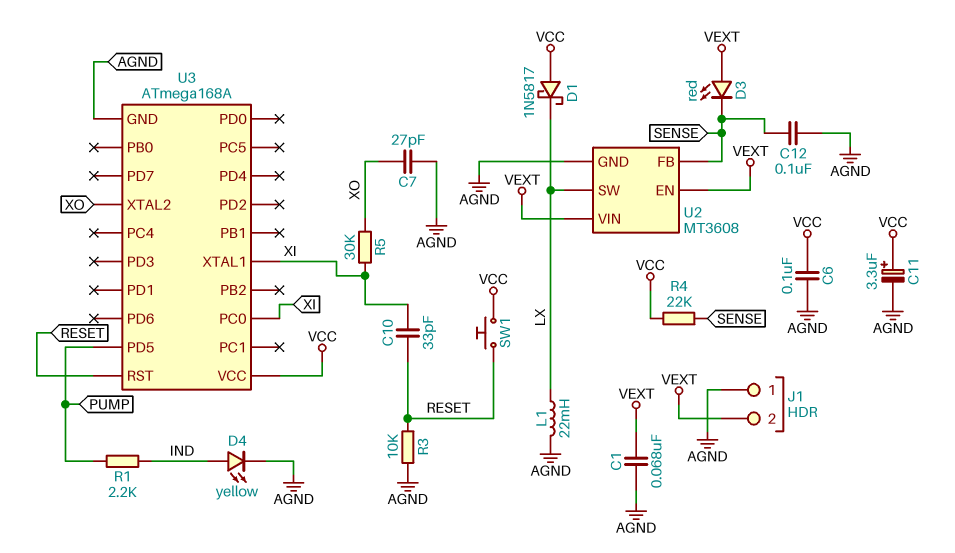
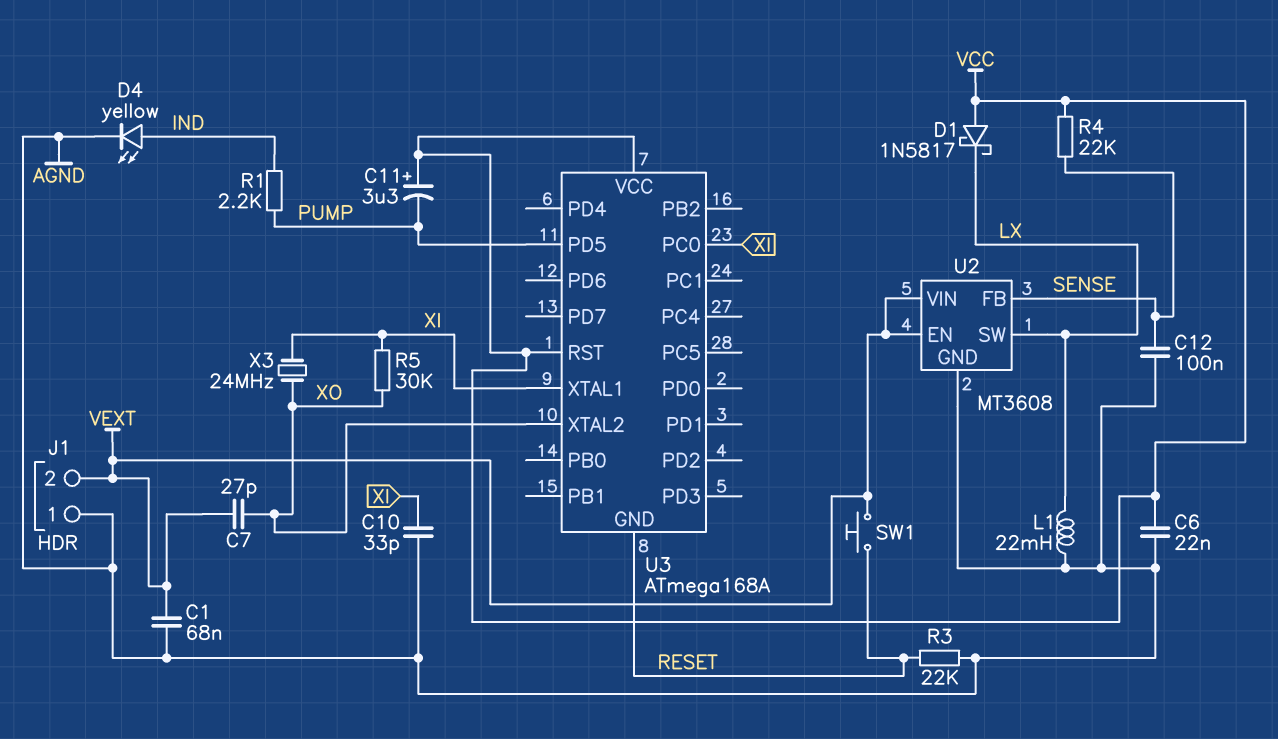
C6: 100nF (AGND, VCC) -> 22nF (AGND, VCC)
C7: 27pF (AGND, XO) -> 27pF (VEXT, XO)
C10: 33pF (RESET, XI) -> 33pF (AGND, XI)
C11: 3.3uF (plus VCC, minus AGND) -> 3.3uF (plus VCC, minus PUMP)
D3: LED red (A VEXT, K SENSE) -> none
R3: 10k (AGND, RESET) -> 22k (AGND, RESET)
SW1: button (RESET, VCC) -> button (RESET, VEXT)
U3 pin GND: AGND -> RESET
U3 pin RST: RESET -> VCC
X3: none -> 24MHz (XI, XO)

